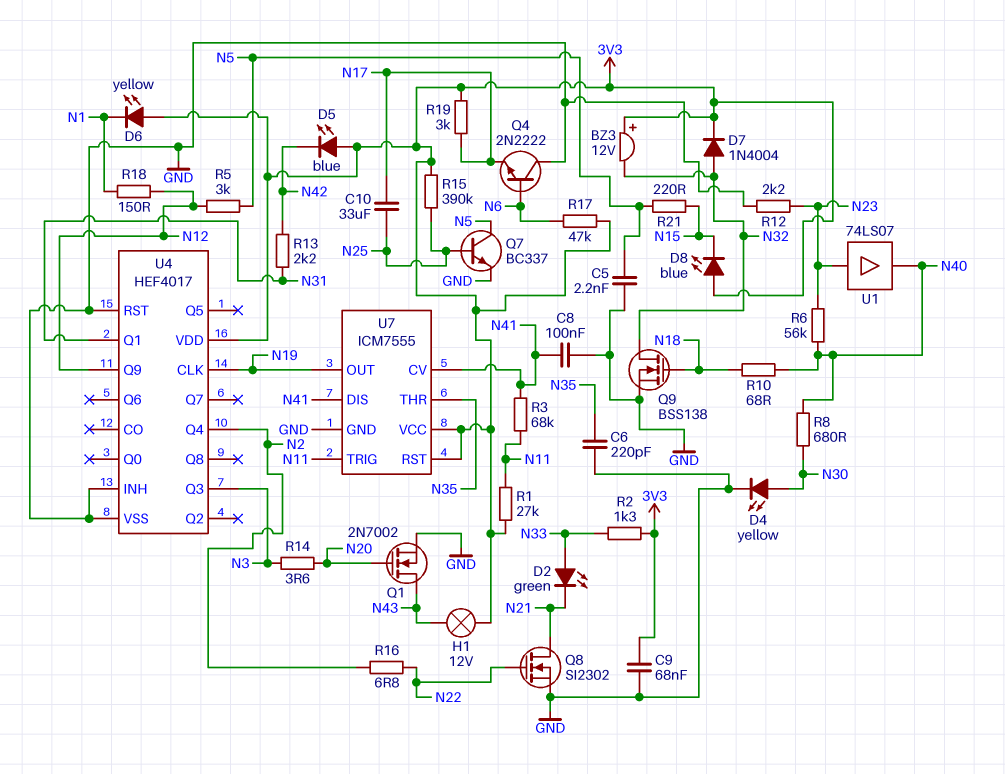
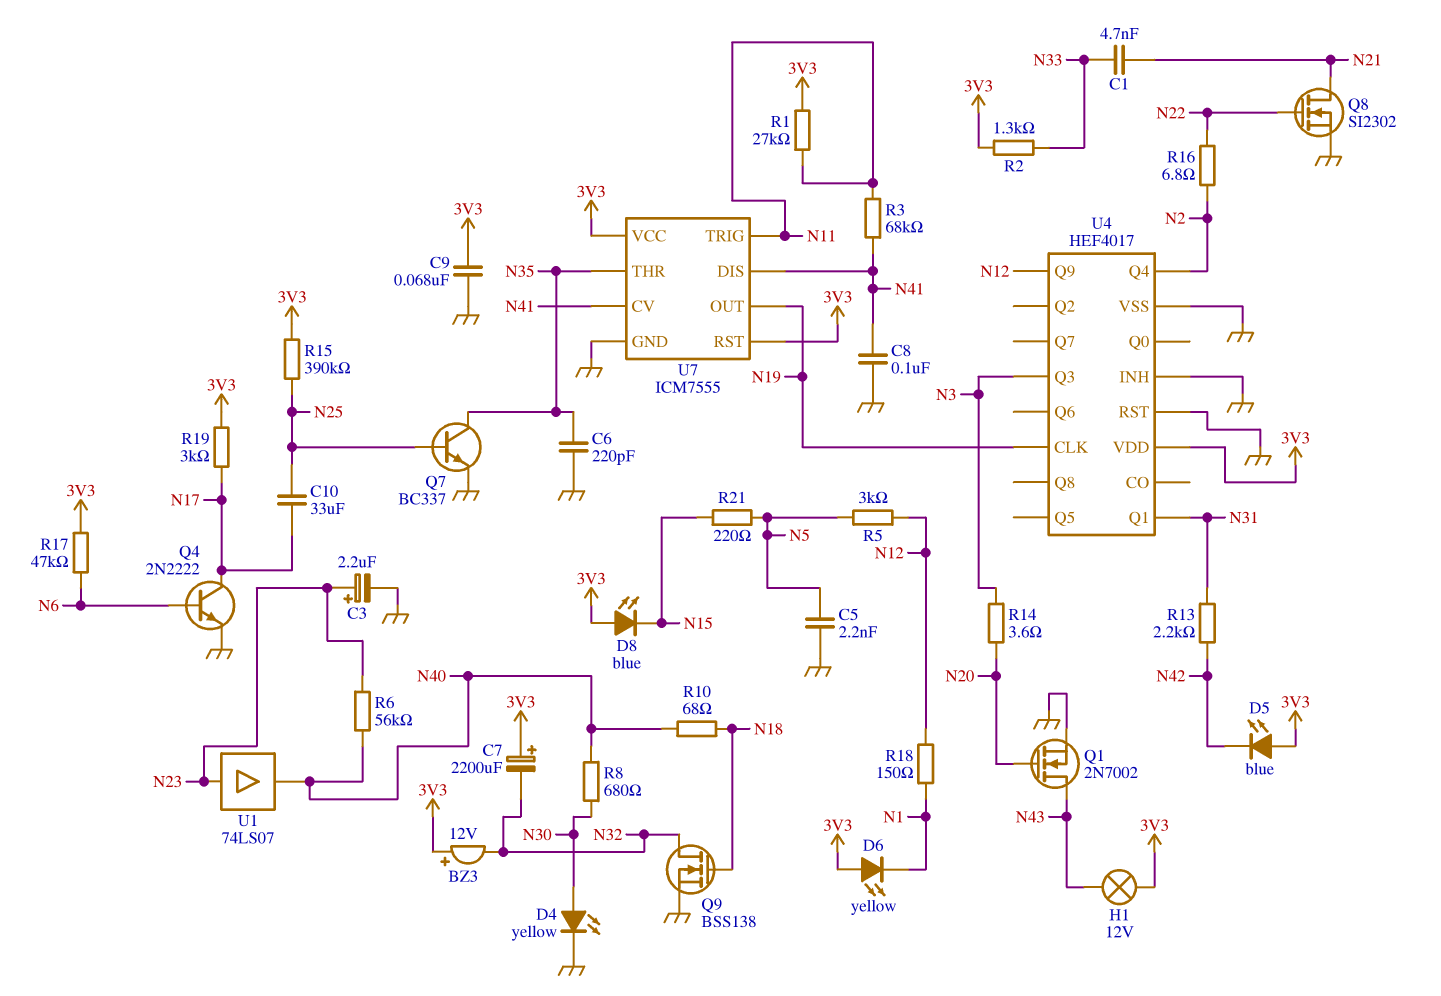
C1: none -> 4.7nF (N21, N33)
C3: none -> 2.2uF (plus N23, minus GND)
C7: none -> 2200uF (plus 3V3, minus N32)
D2: LED green (A N33, K N21) -> none
D7: diode 1N4004 (A N32, K 3V3) -> none
Q4: NPN 2N2222 (B N6, C GND, E N17) -> NPN 2N2222 (B N6, C N17, E GND)
Q7: NPN BC337 (B N25, C N5, E GND) -> NPN BC337 (B N25, C N35, E GND)
R12: 2.2k (GND, N23) -> none

